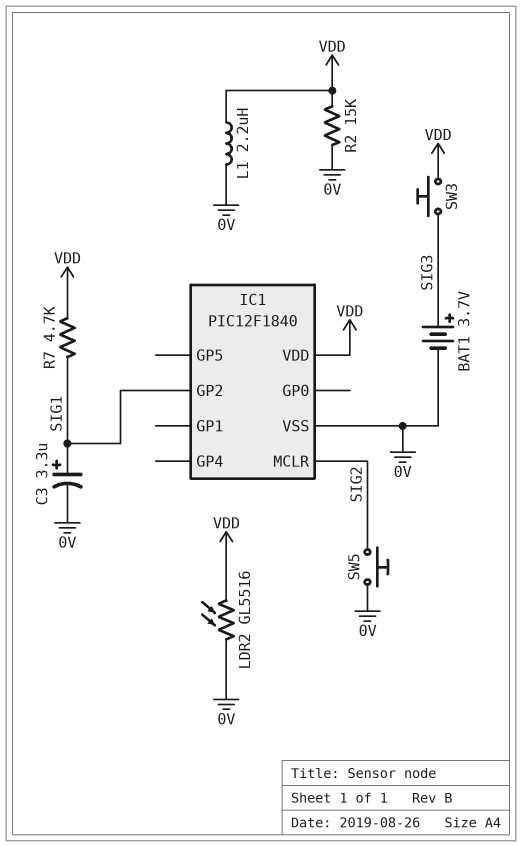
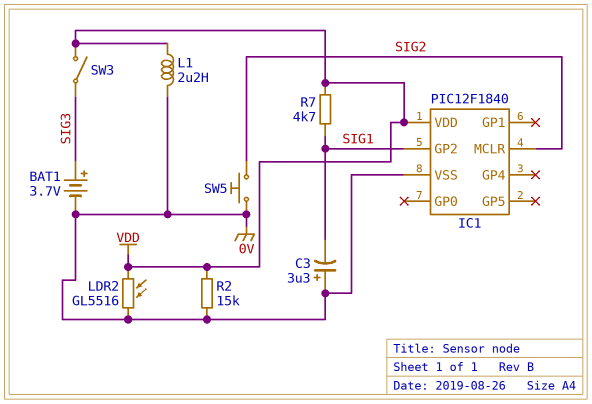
C3: 3.3uF (plus SIG1, minus 0V) -> 3.3uF (plus 0V, minus SIG1)
SW3: button (SIG3, VDD) -> switch (SIG3, VDD)

